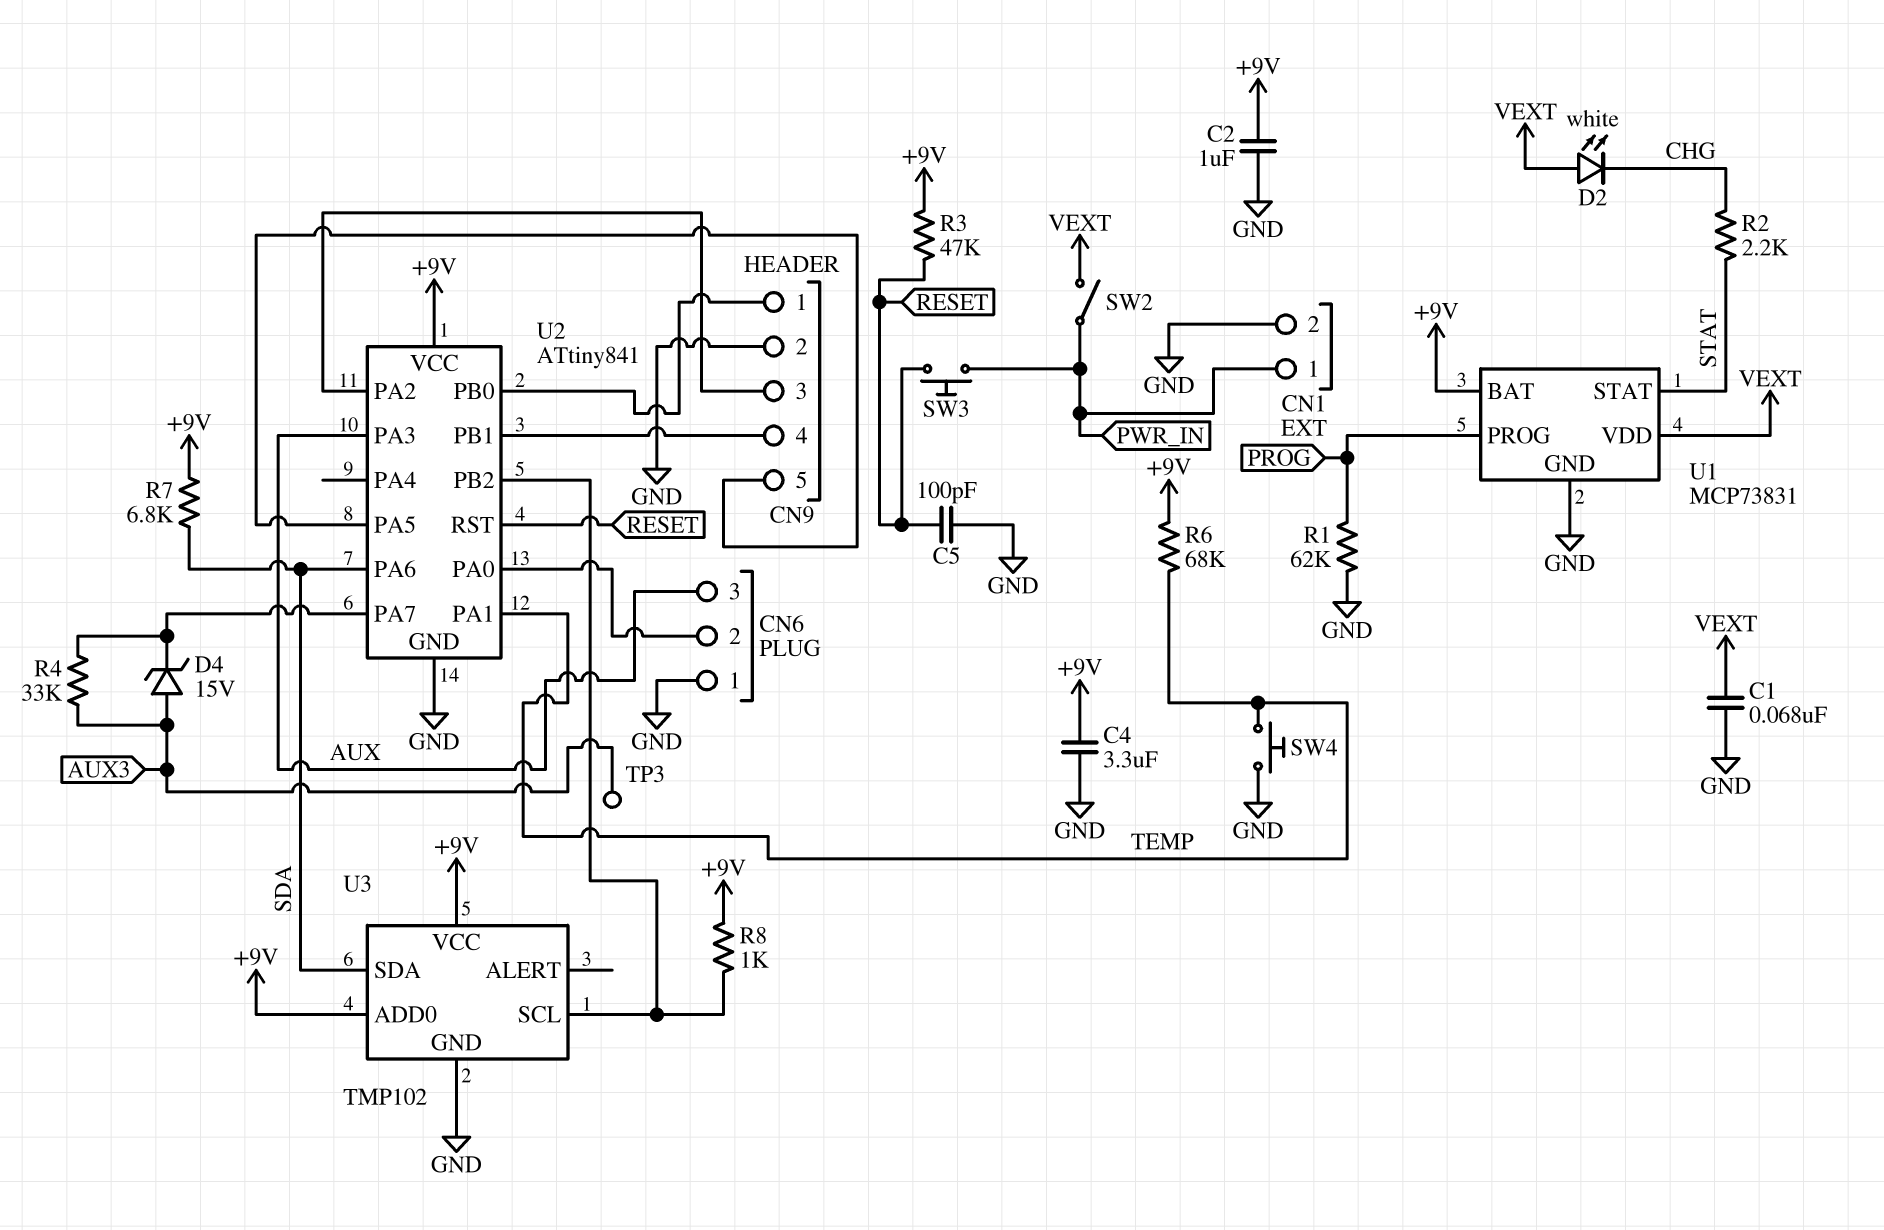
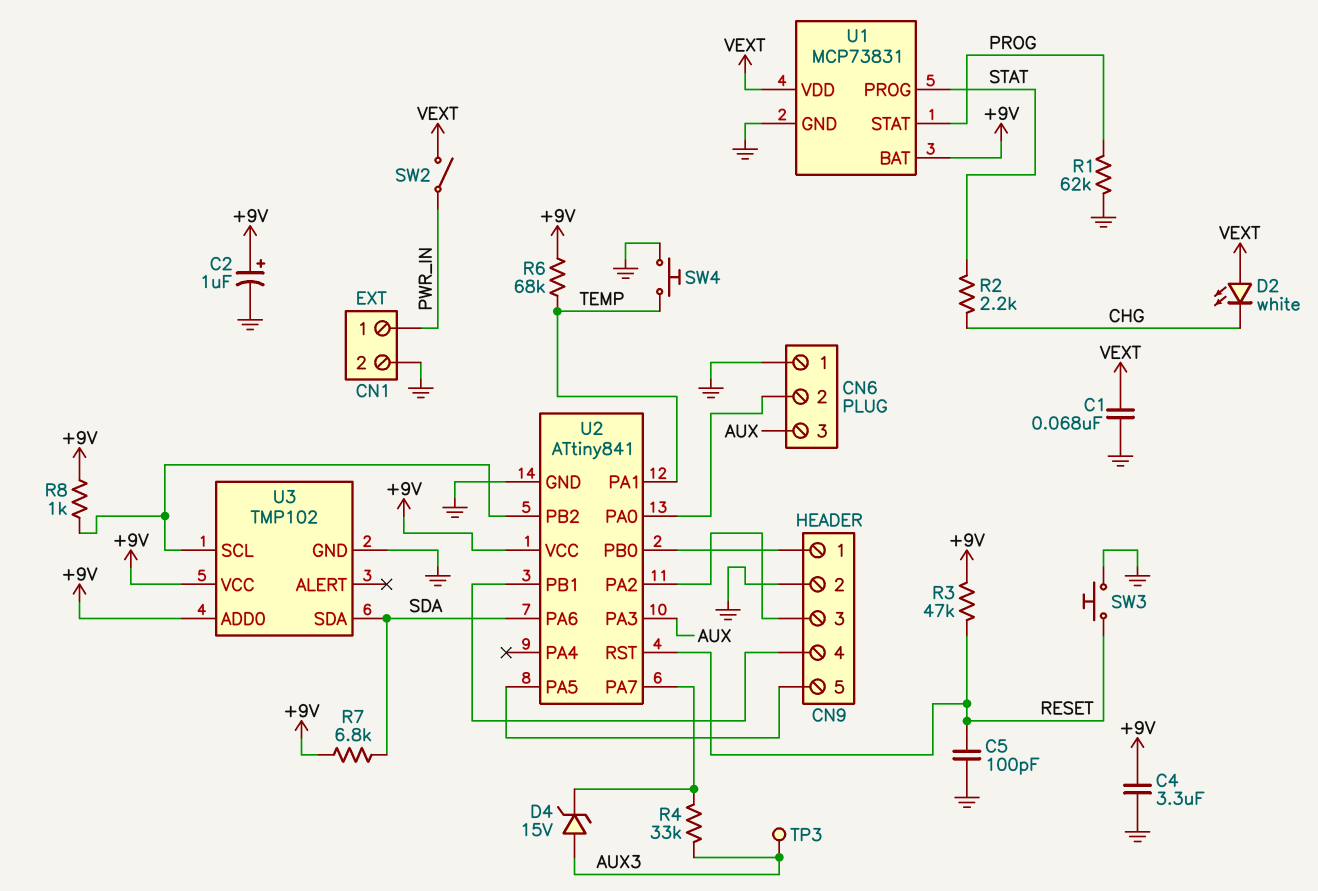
C2: 1uF (+9V, GND) -> 1uF (plus +9V, minus GND)
SW3: button (PWR_IN, RESET) -> button (GND, RESET)
U1 pin PROG: PROG -> STAT
U1 pin STAT: STAT -> PROG

